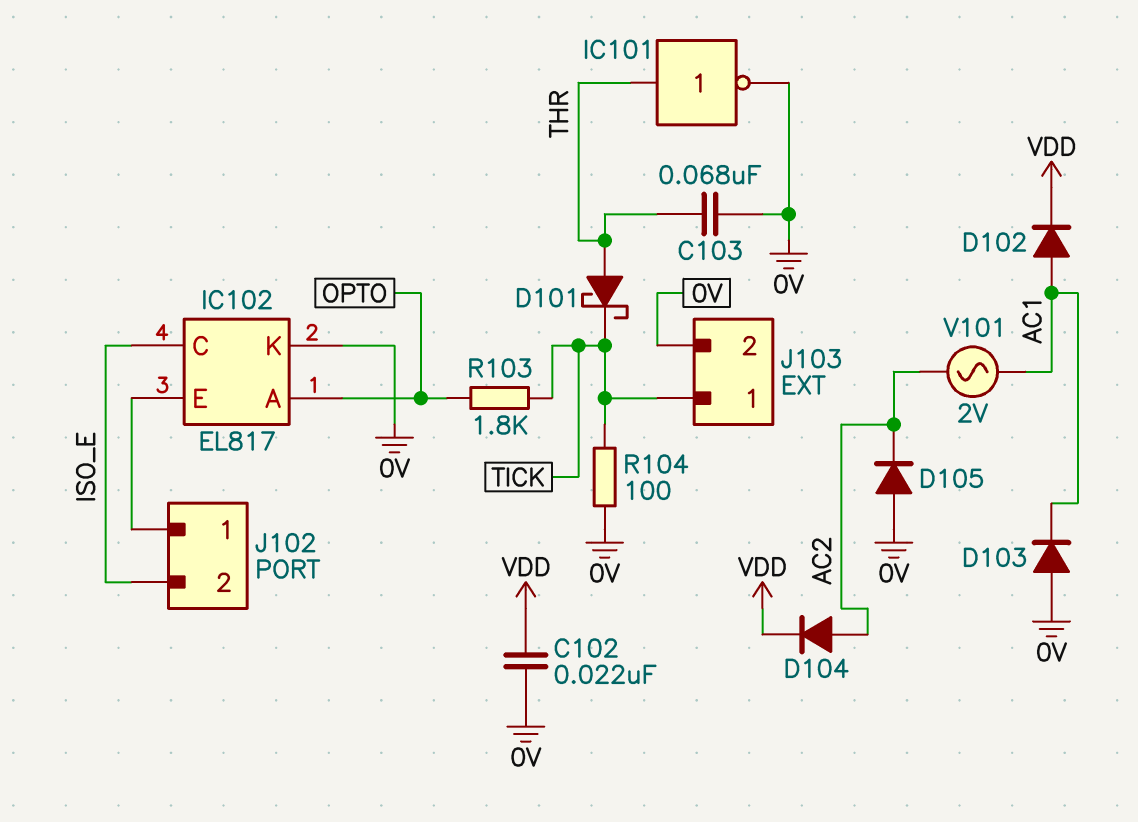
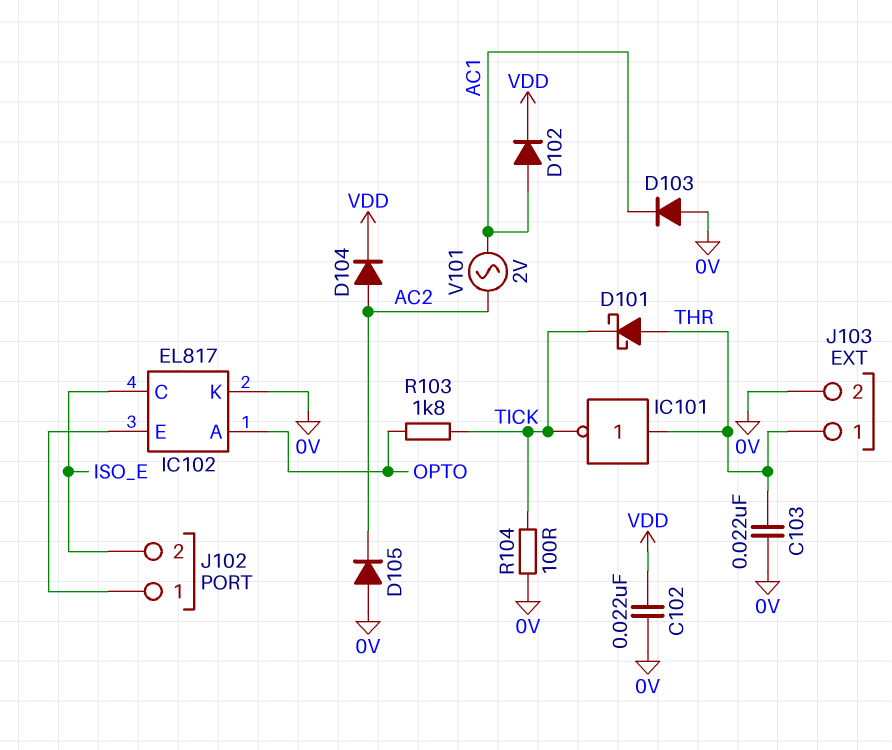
C103: 68nF (0V, THR) -> 22nF (0V, THR)
IC101: NOT (in THR, out 0V) -> NOT (in THR, out TICK)
J103 pin 1: TICK -> THR

